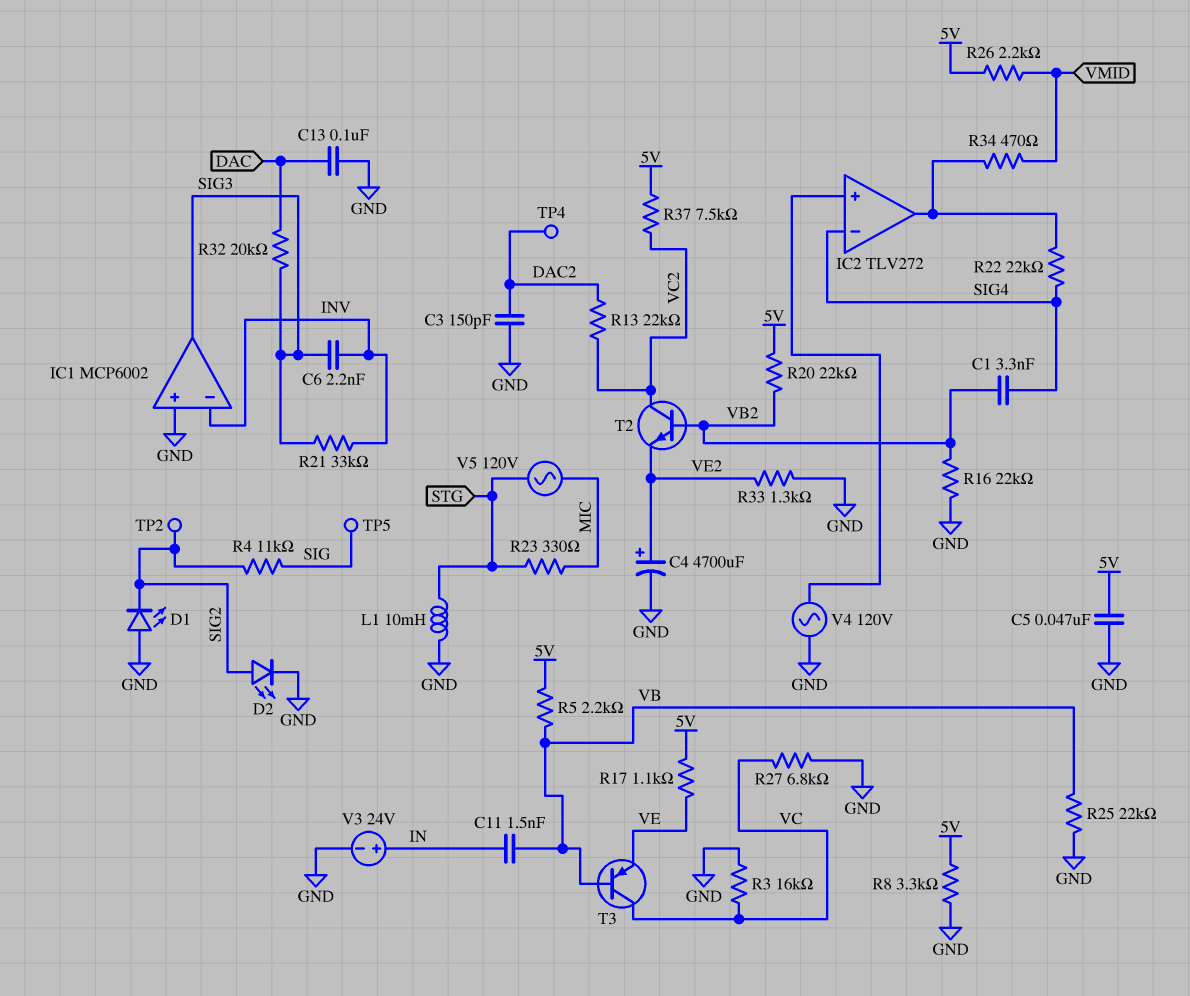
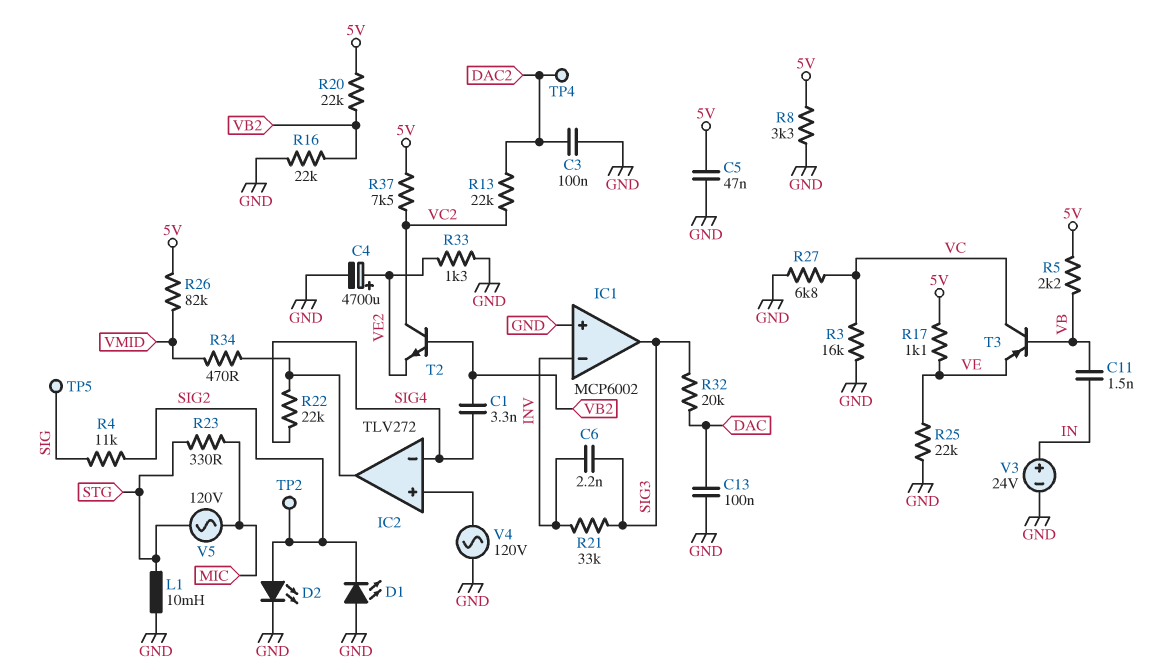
C3: 150pF (DAC2, GND) -> 100nF (DAC2, GND)
R25: 22k (GND, VB) -> 22k (GND, VE)
R26: 2.2k (5V, VMID) -> 82k (5V, VMID)

